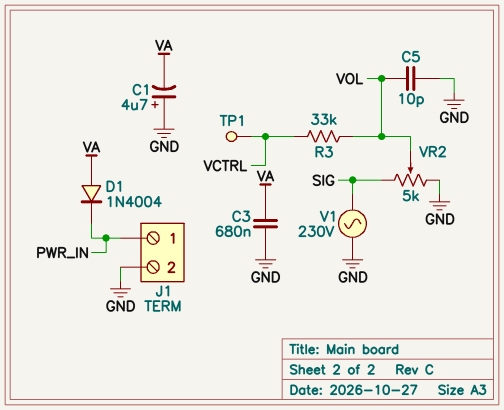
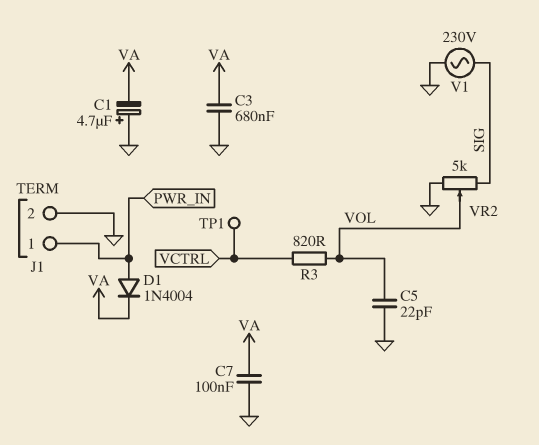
C5: 10pF (GND, VOL) -> 22pF (GND, VOL)
C7: none -> 100nF (GND, VA)
D1: diode 1N4004 (A VA, K PWR_IN) -> diode 1N4004 (A PWR_IN, K VA)
R3: 33k (VCTRL, VOL) -> 820 (VCTRL, VOL)

